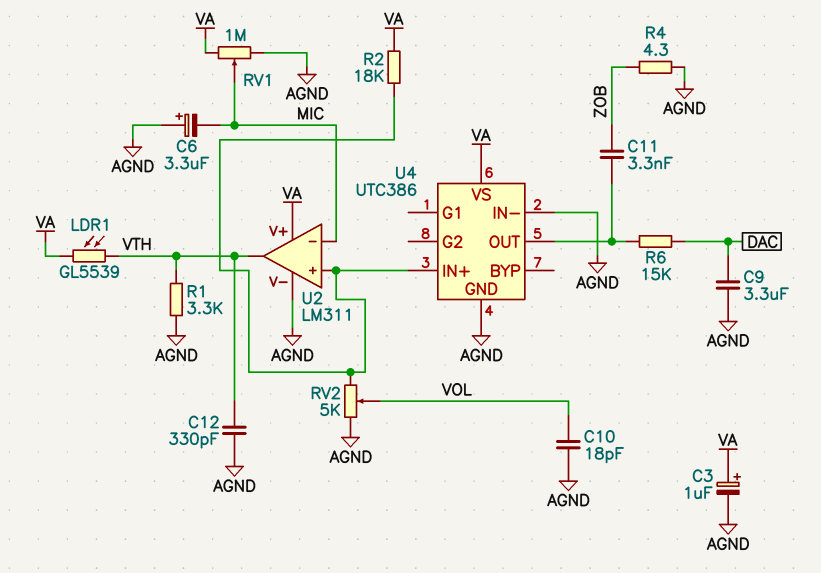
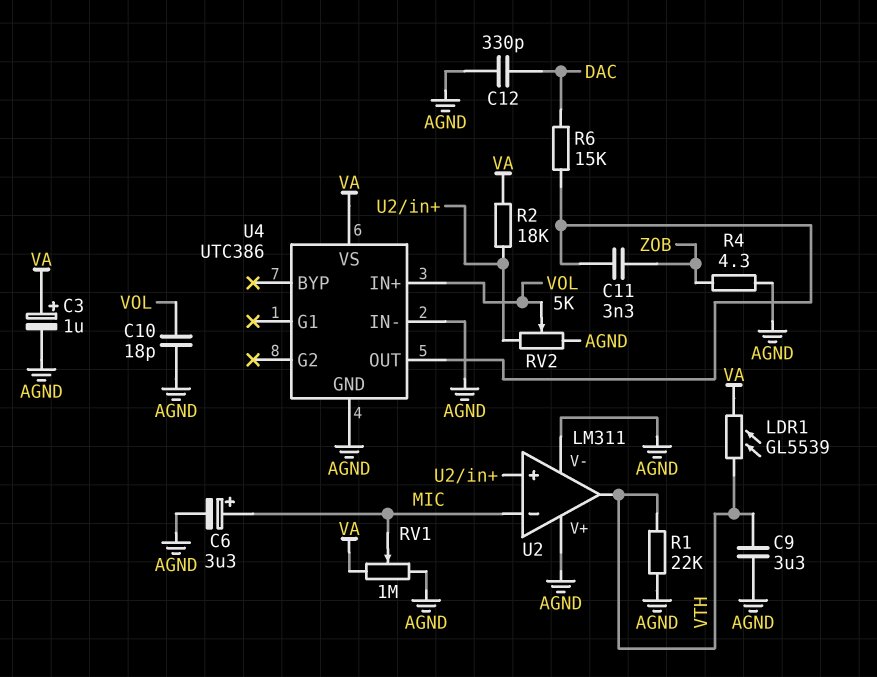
C6: 3.3uF (plus AGND, minus MIC) -> 3.3uF (plus MIC, minus AGND)
C9: 3.3uF (AGND, DAC) -> 3.3uF (AGND, VTH)
C12: 330pF (AGND, VTH) -> 330pF (AGND, DAC)
R1: 3.3k (AGND, VTH) -> 22k (AGND, VTH)
U2 pin V+: VA -> AGND
U4 pin IN+: U2/in+ -> VOL

